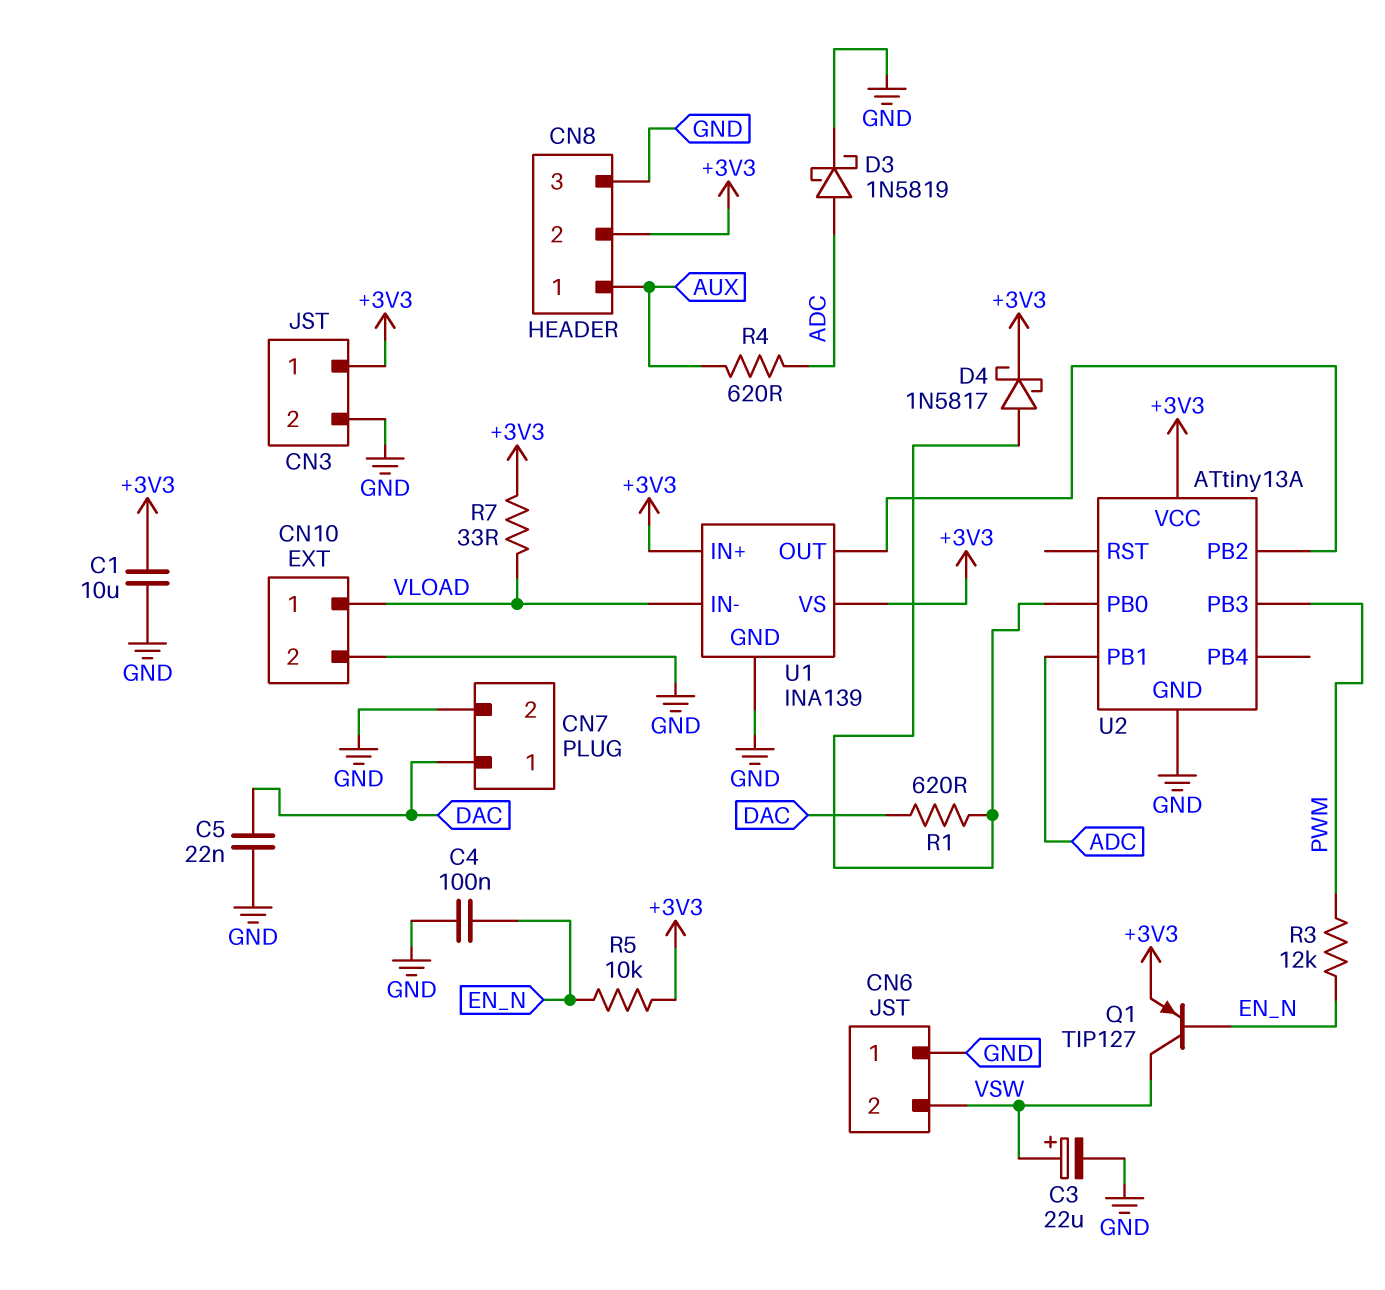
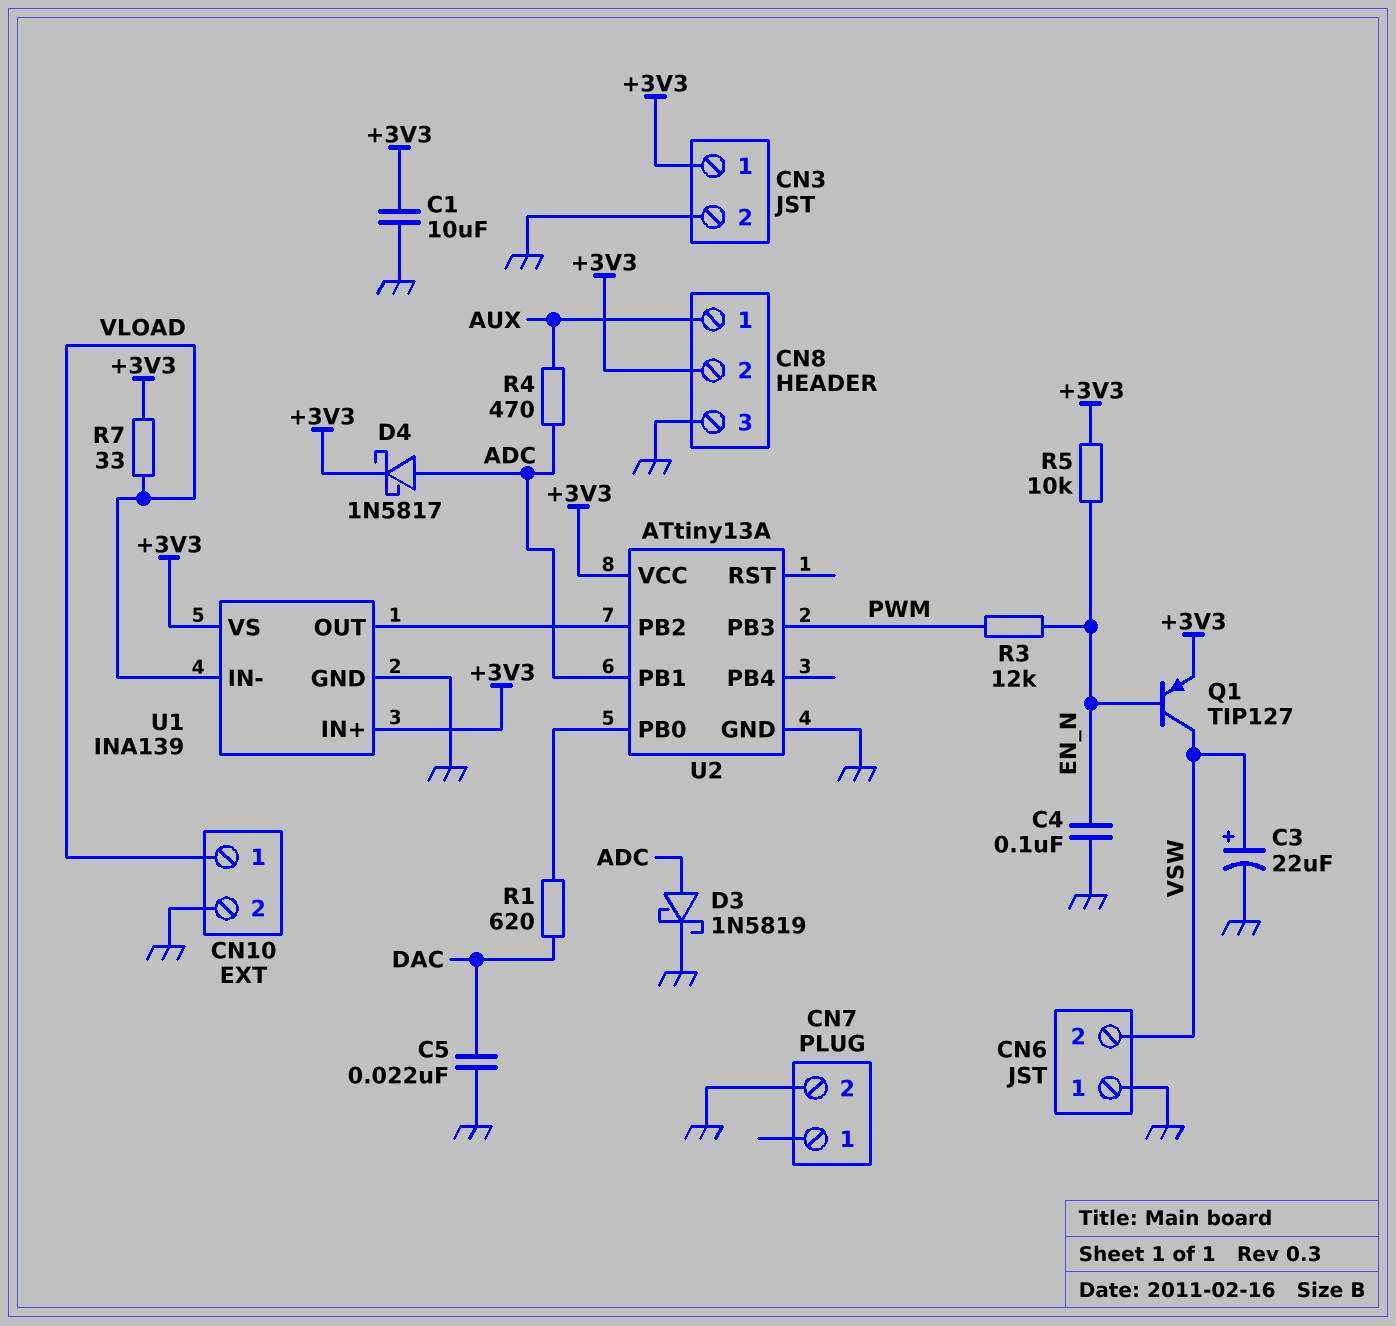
CN7 pin 1: DAC -> none
D4: schottky 1N5817 (A U2/PB0, K +3V3) -> schottky 1N5817 (A ADC, K +3V3)
R4: 620 (ADC, AUX) -> 470 (ADC, AUX)

